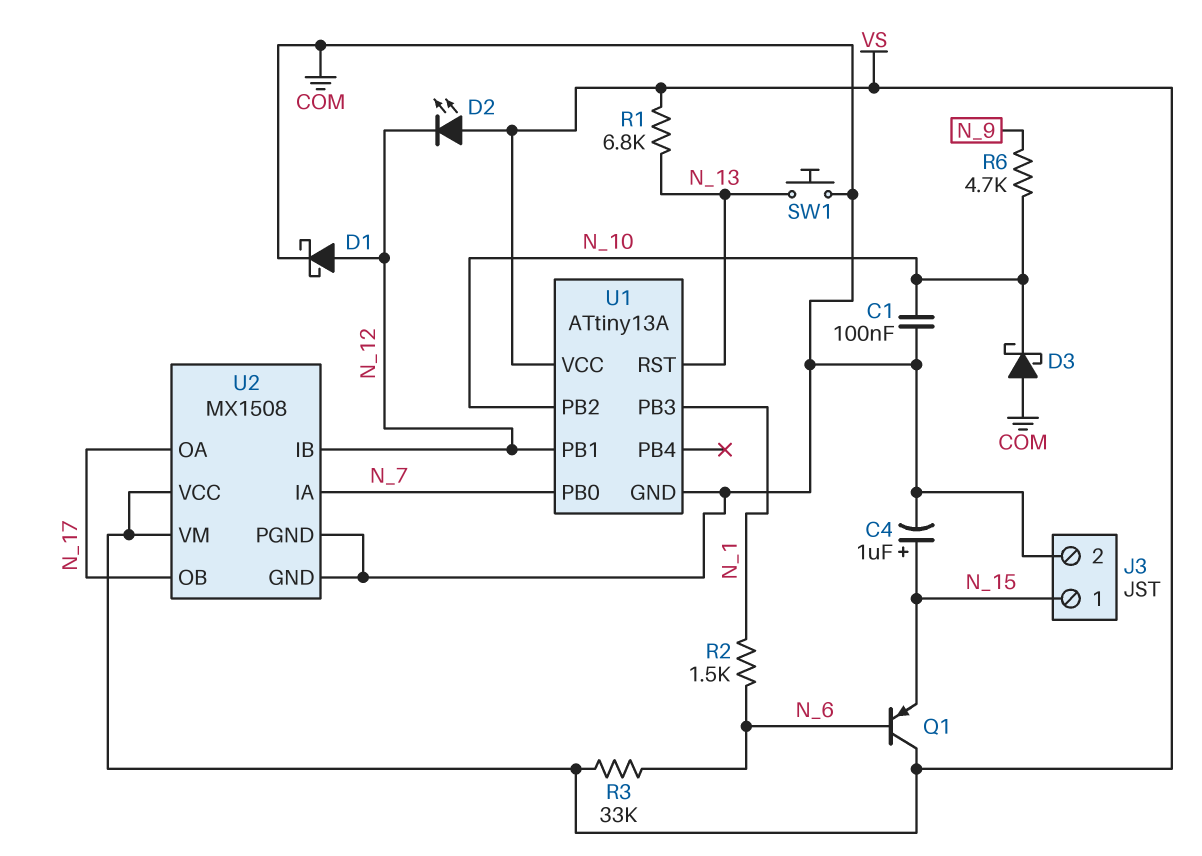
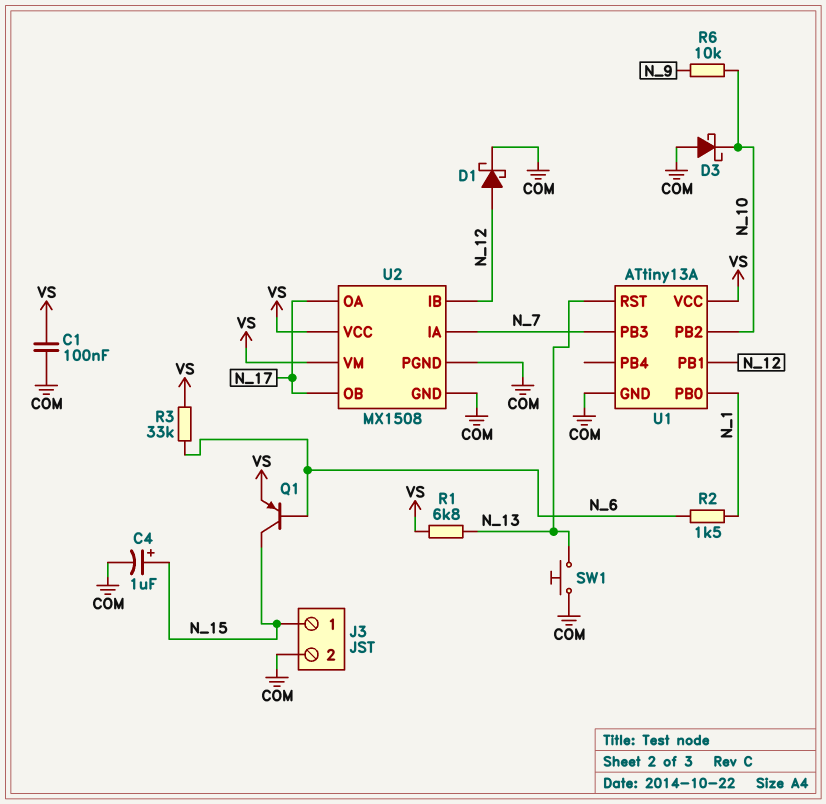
C1: 100nF (COM, N_10) -> 100nF (COM, VS)
D2: LED (A VS, K N_12) -> none
Q1: PNP (B N_6, C VS, E N_15) -> PNP (B N_6, C N_15, E VS)
R6: 4.7k (N_9, N_10) -> 10k (N_9, N_10)
U1 pin PB0: N_7 -> N_1
U1 pin PB3: N_1 -> N_7

